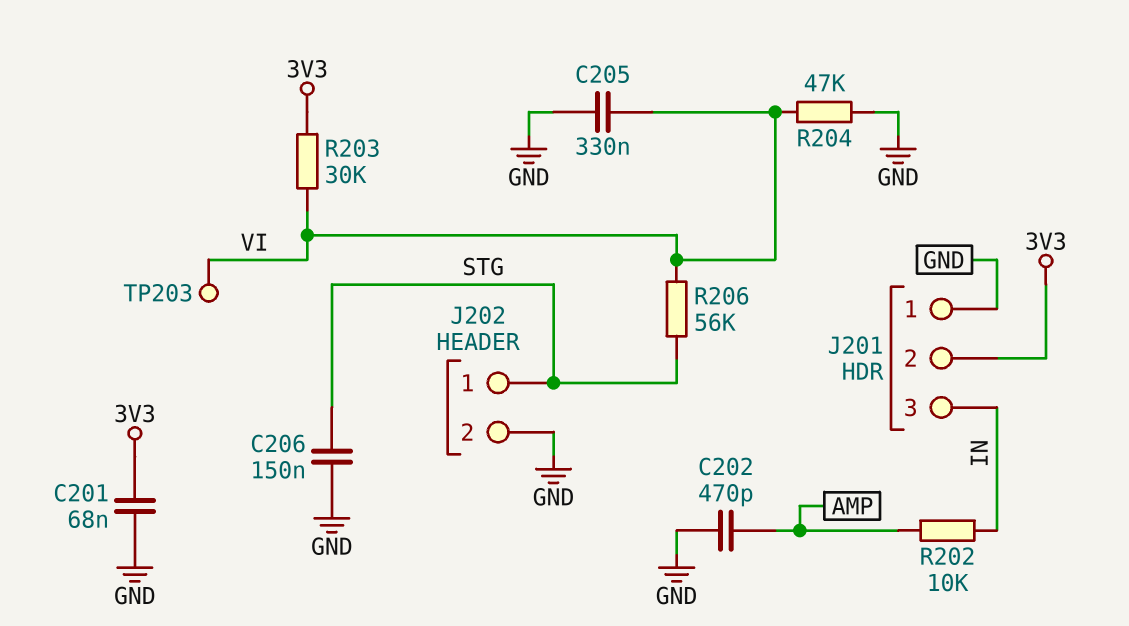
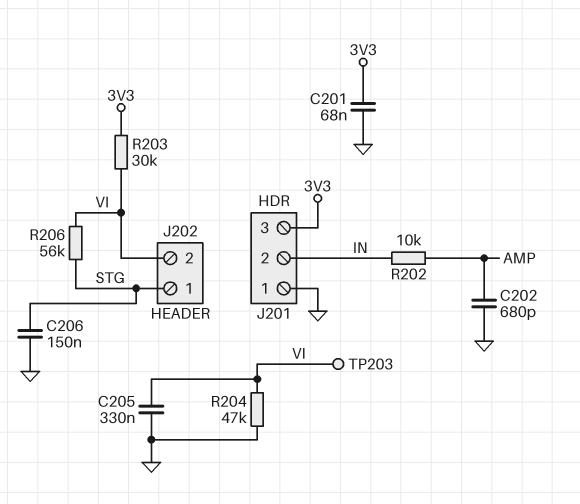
C202: 470pF (AMP, GND) -> 680pF (AMP, GND)
J201 pin 2: 3V3 -> IN
J201 pin 3: IN -> 3V3
J202 pin 2: GND -> VI

